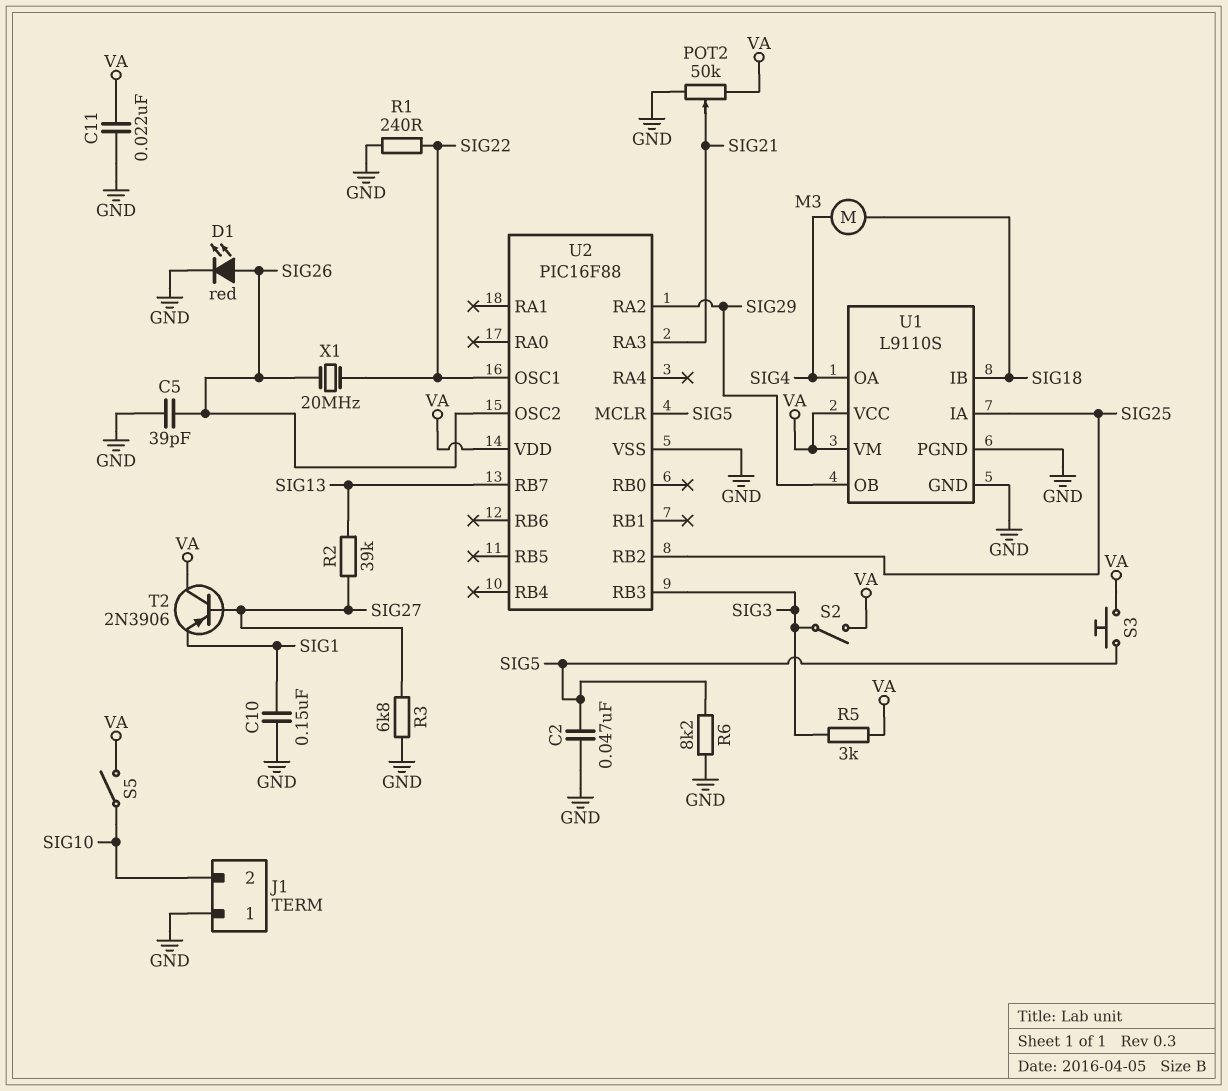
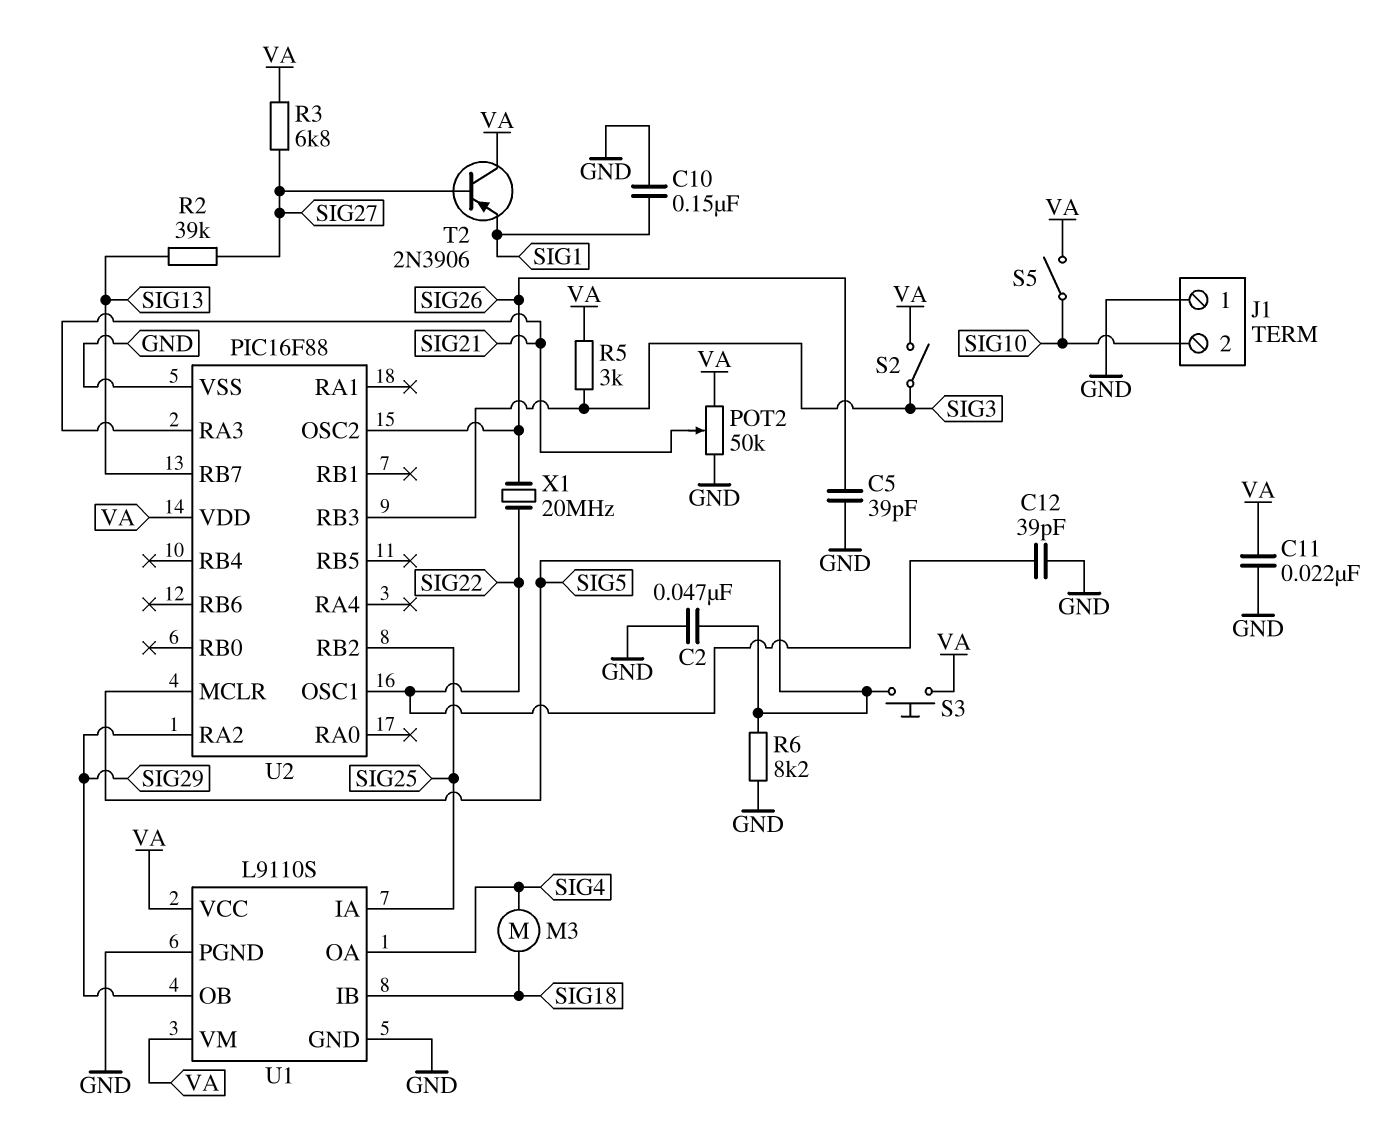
C12: none -> 39pF (GND, SIG22)
D1: LED red (A SIG26, K GND) -> none
R1: 240 (GND, SIG22) -> none
R3: 6.8k (GND, SIG27) -> 6.8k (SIG27, VA)

